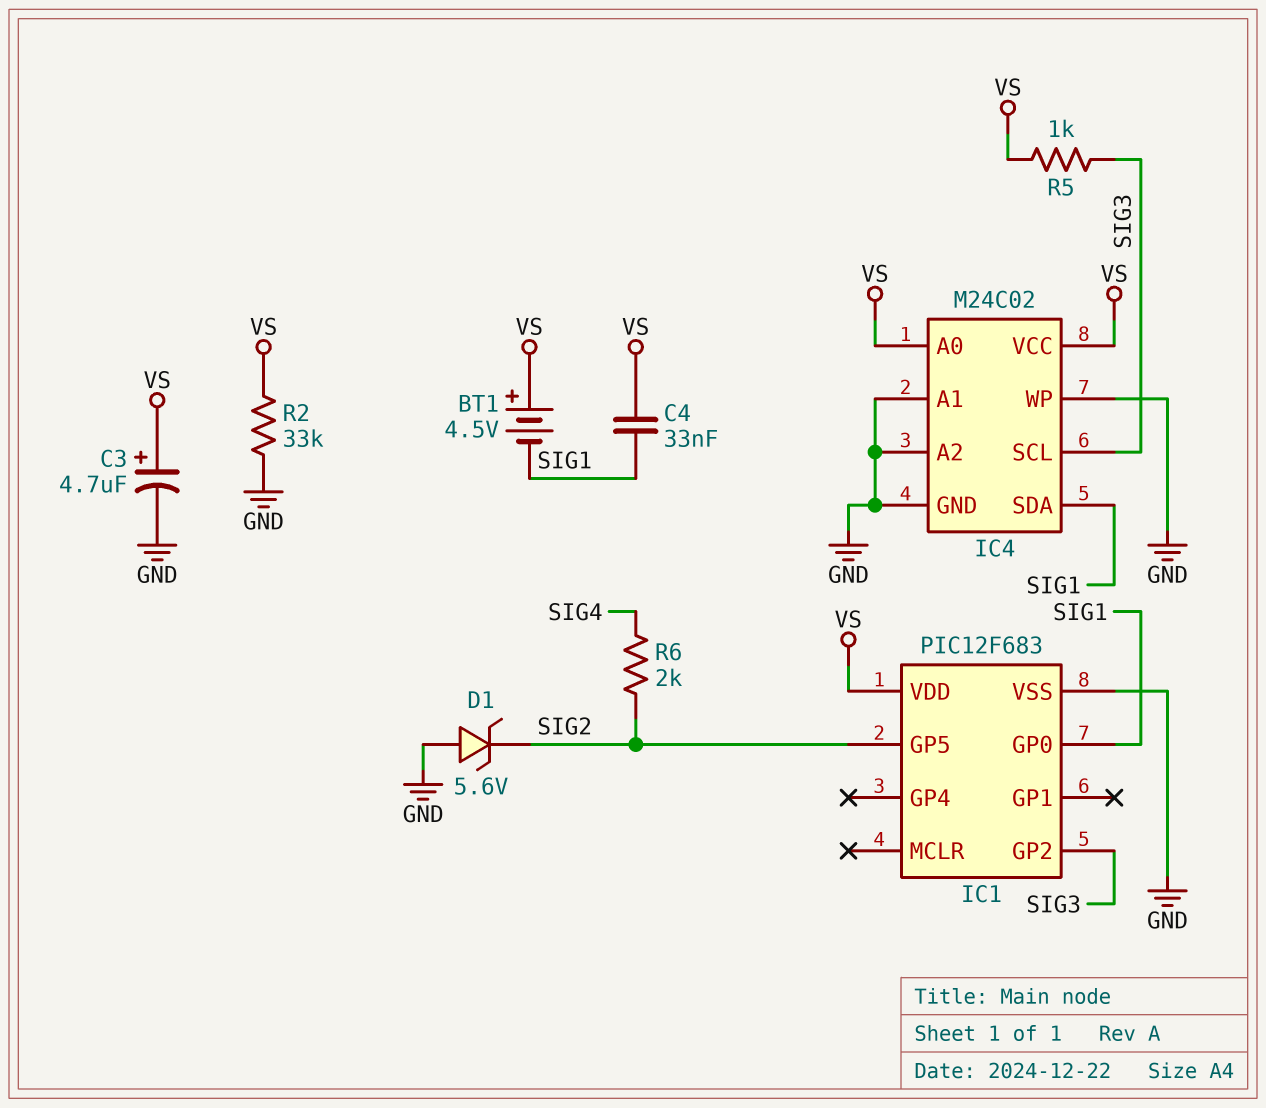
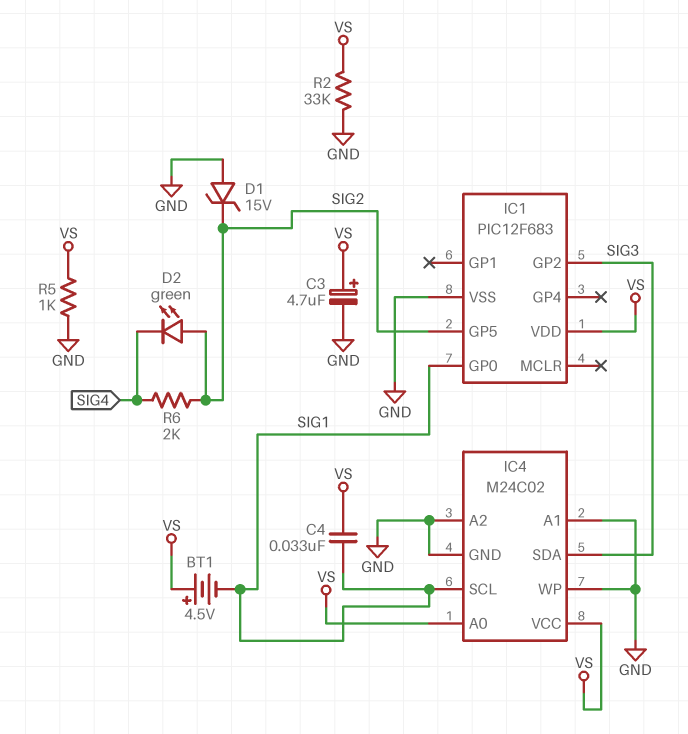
D1: zener 5.6V (A GND, K SIG2) -> zener 15V (A GND, K SIG2)
D2: none -> LED green (A SIG2, K SIG4)
IC4 pin SCL: SIG3 -> SIG1
IC4 pin SDA: SIG1 -> SIG3
R5: 1k (SIG3, VS) -> 1k (GND, VS)

